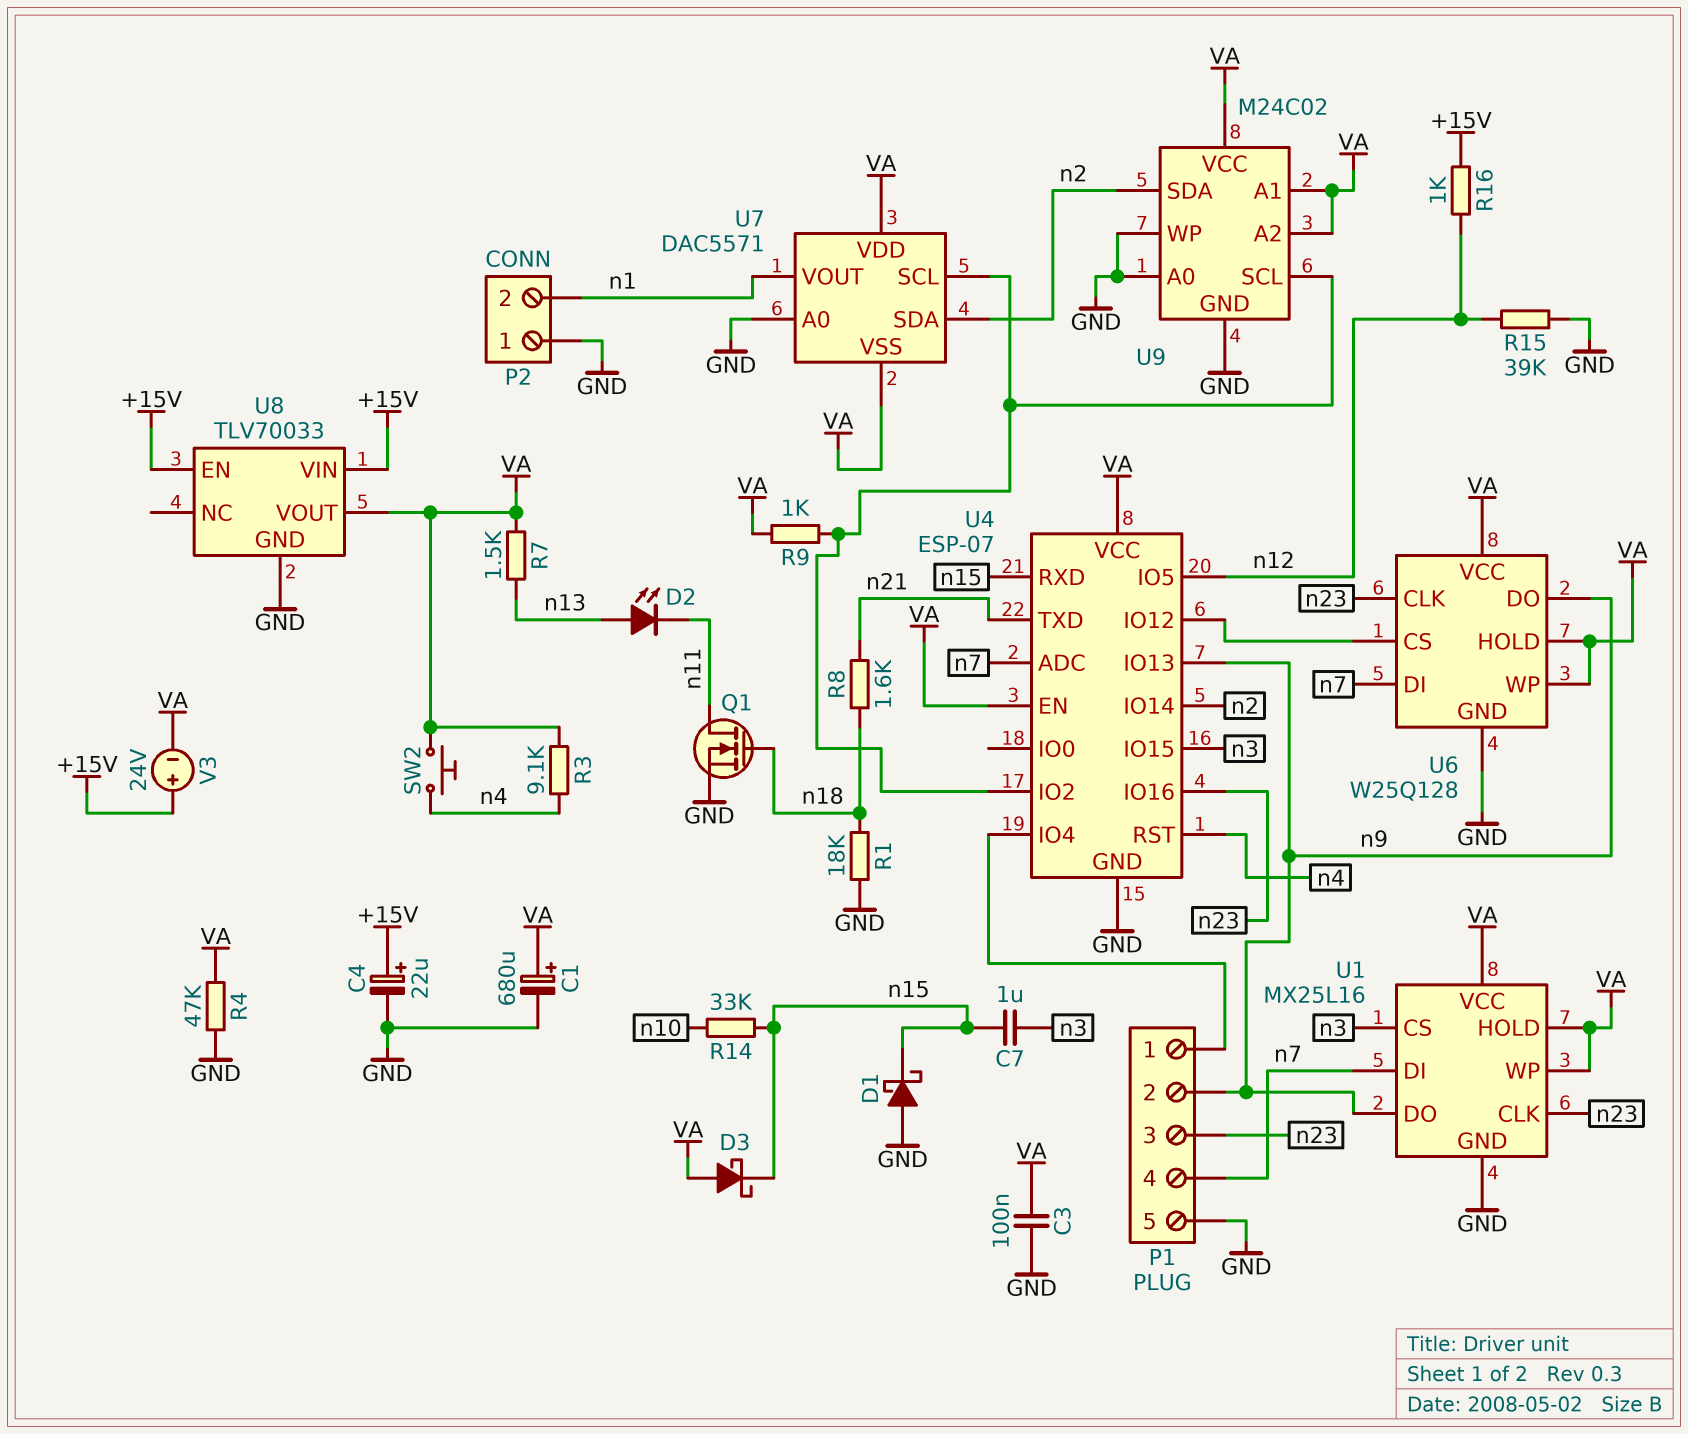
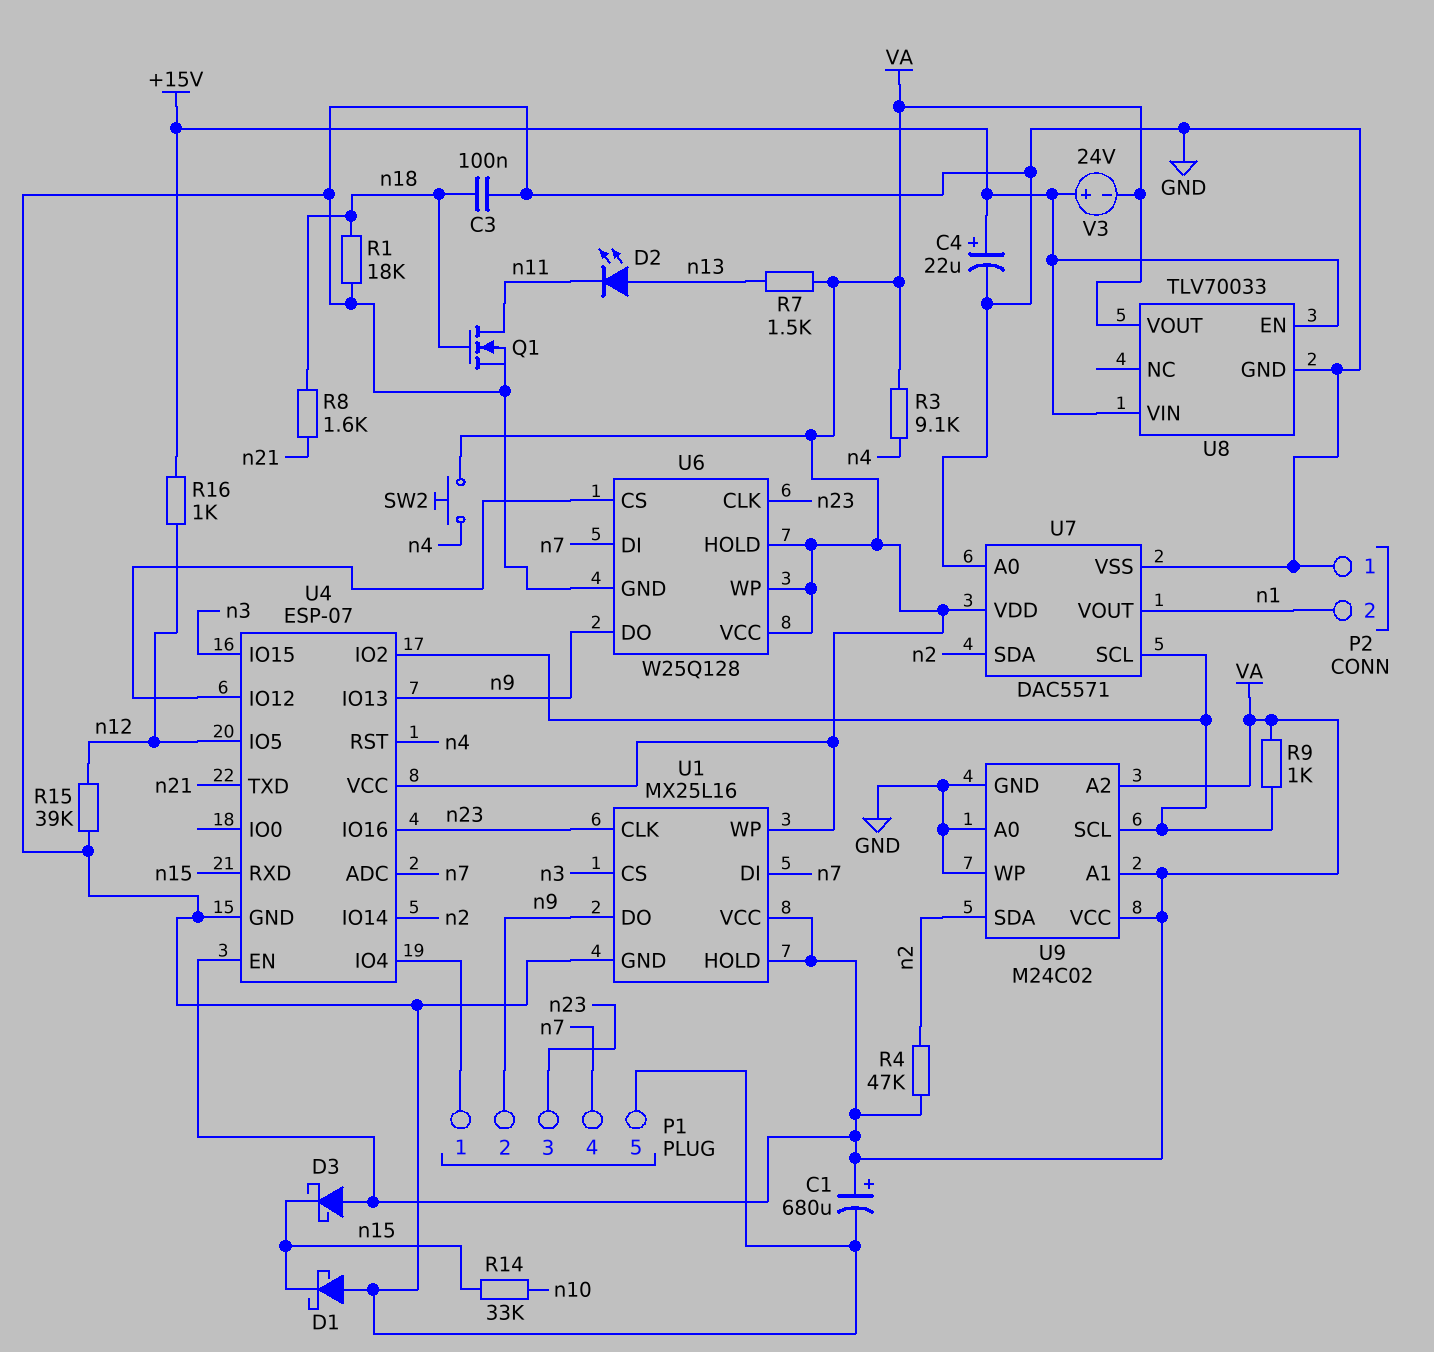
C3: 100nF (GND, VA) -> 100nF (GND, n18)
C7: 1uF (n3, n15) -> none
R4: 47k (GND, VA) -> 47k (VA, n2)
U7 pin VSS: VA -> GND

